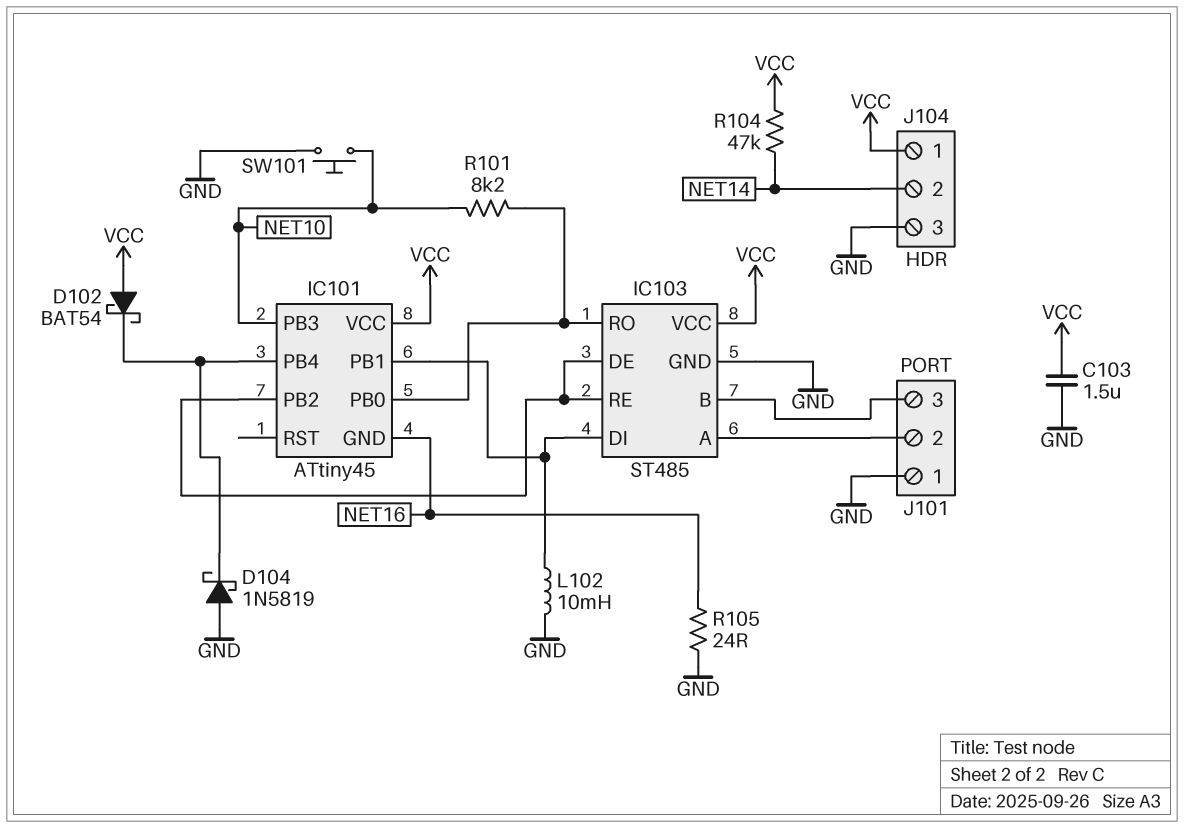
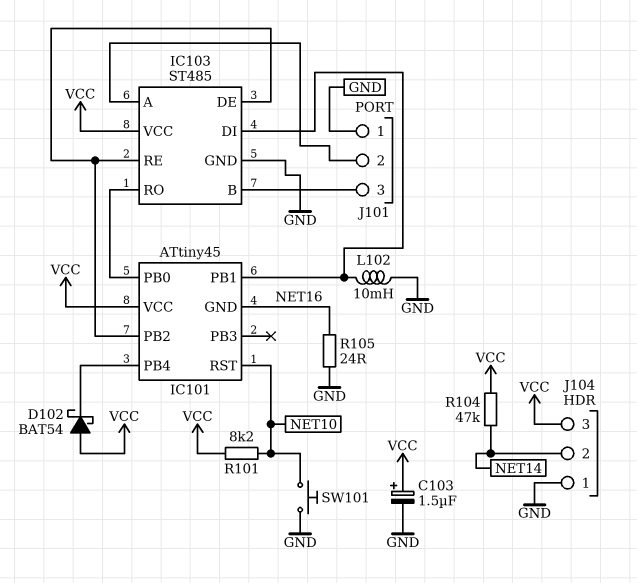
C103: 1.5uF (GND, VCC) -> 1.5uF (plus VCC, minus GND)
D104: schottky 1N5819 (A GND, K IC101/PB4) -> none
IC101 pin PB3: NET10 -> none
IC101 pin RST: none -> NET10
J104 pin 1: VCC -> GND
J104 pin 3: GND -> VCC
R101: 8.2k (IC101/PB0, NET10) -> 8.2k (NET10, VCC)

